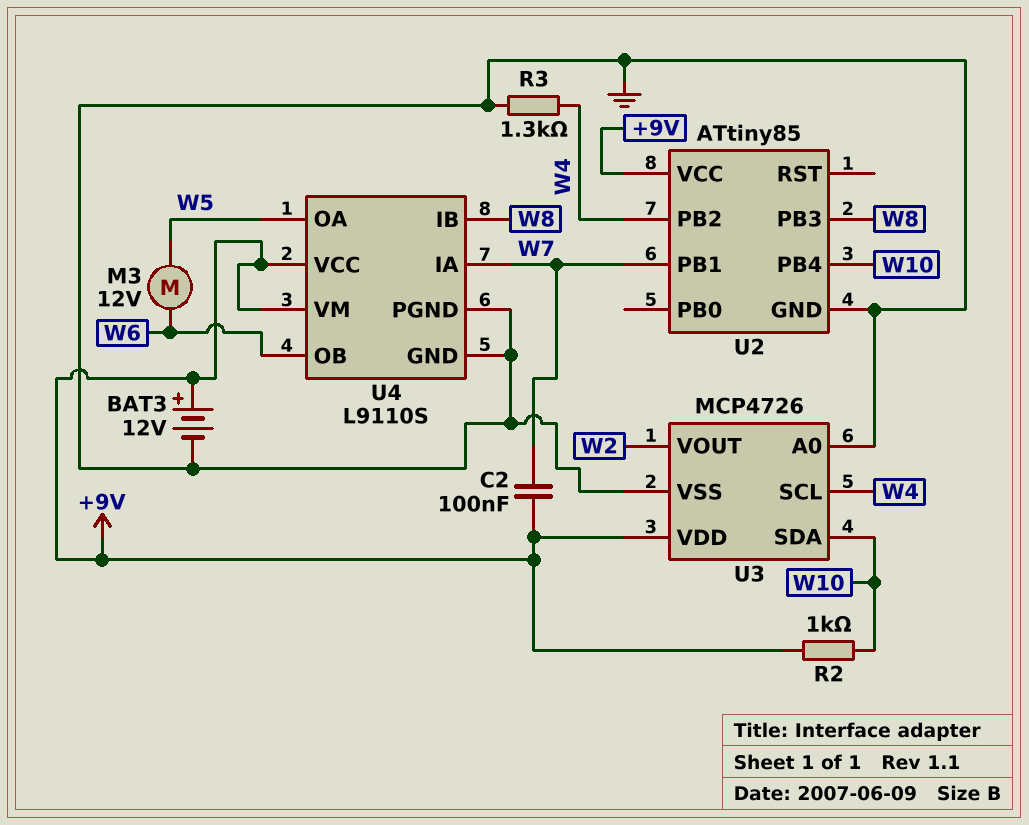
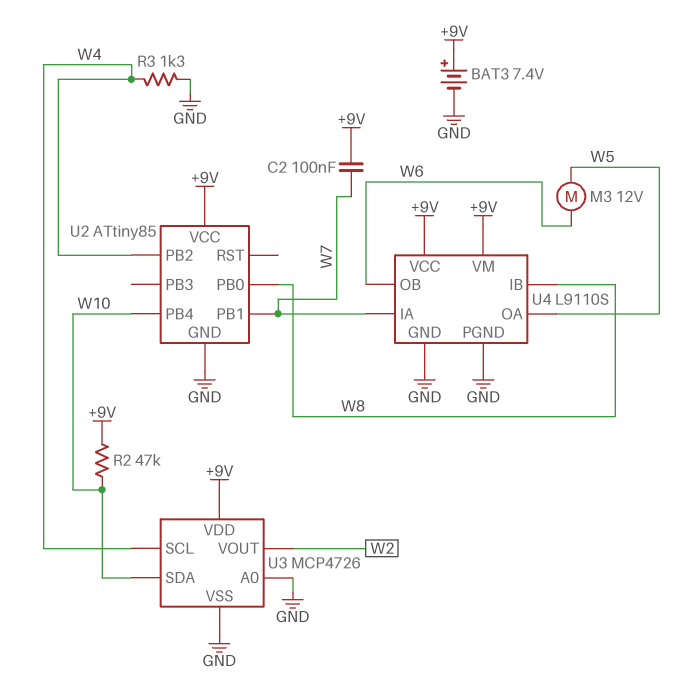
BAT3: 12V (plus +9V, minus GND) -> 7.4V (plus +9V, minus GND)
R2: 1k (+9V, W10) -> 47k (+9V, W10)
U2 pin PB0: none -> W8
U2 pin PB3: W8 -> none

